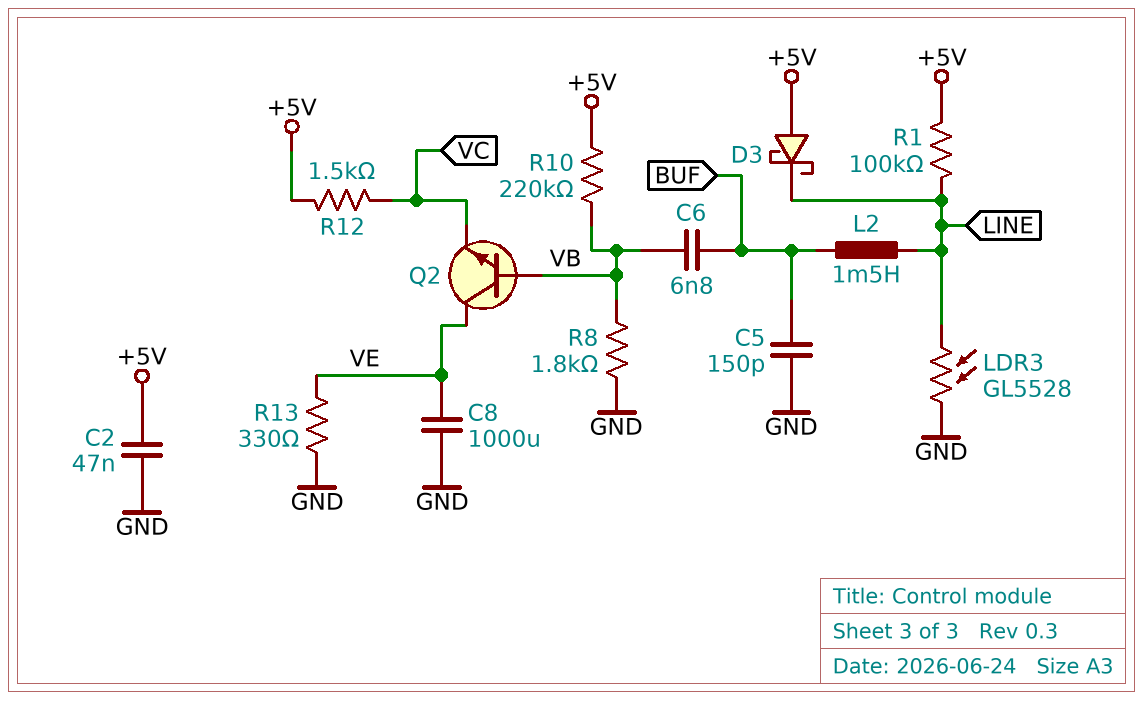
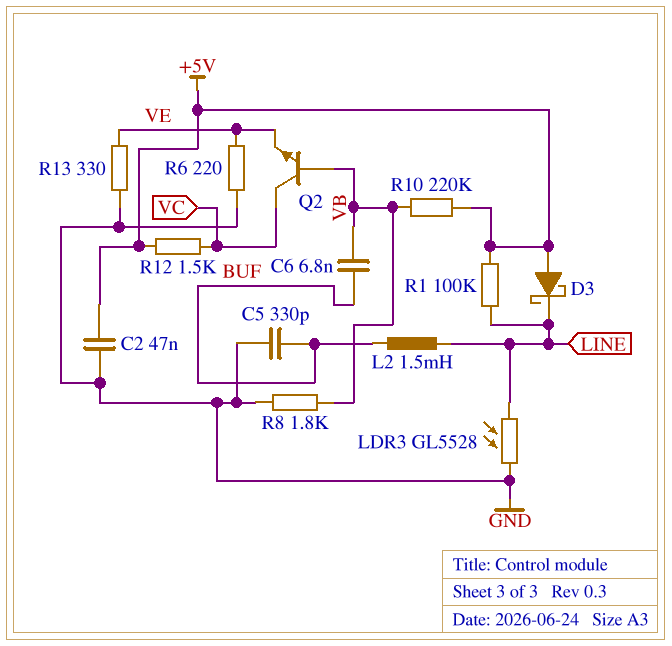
C5: 150pF (BUF, GND) -> 330pF (BUF, GND)
C8: 1000uF (GND, VE) -> none
Q2: NPN (B VB, C VE, E VC) -> NPN (B VB, C VC, E VE)
R6: none -> 220 (GND, VE)

